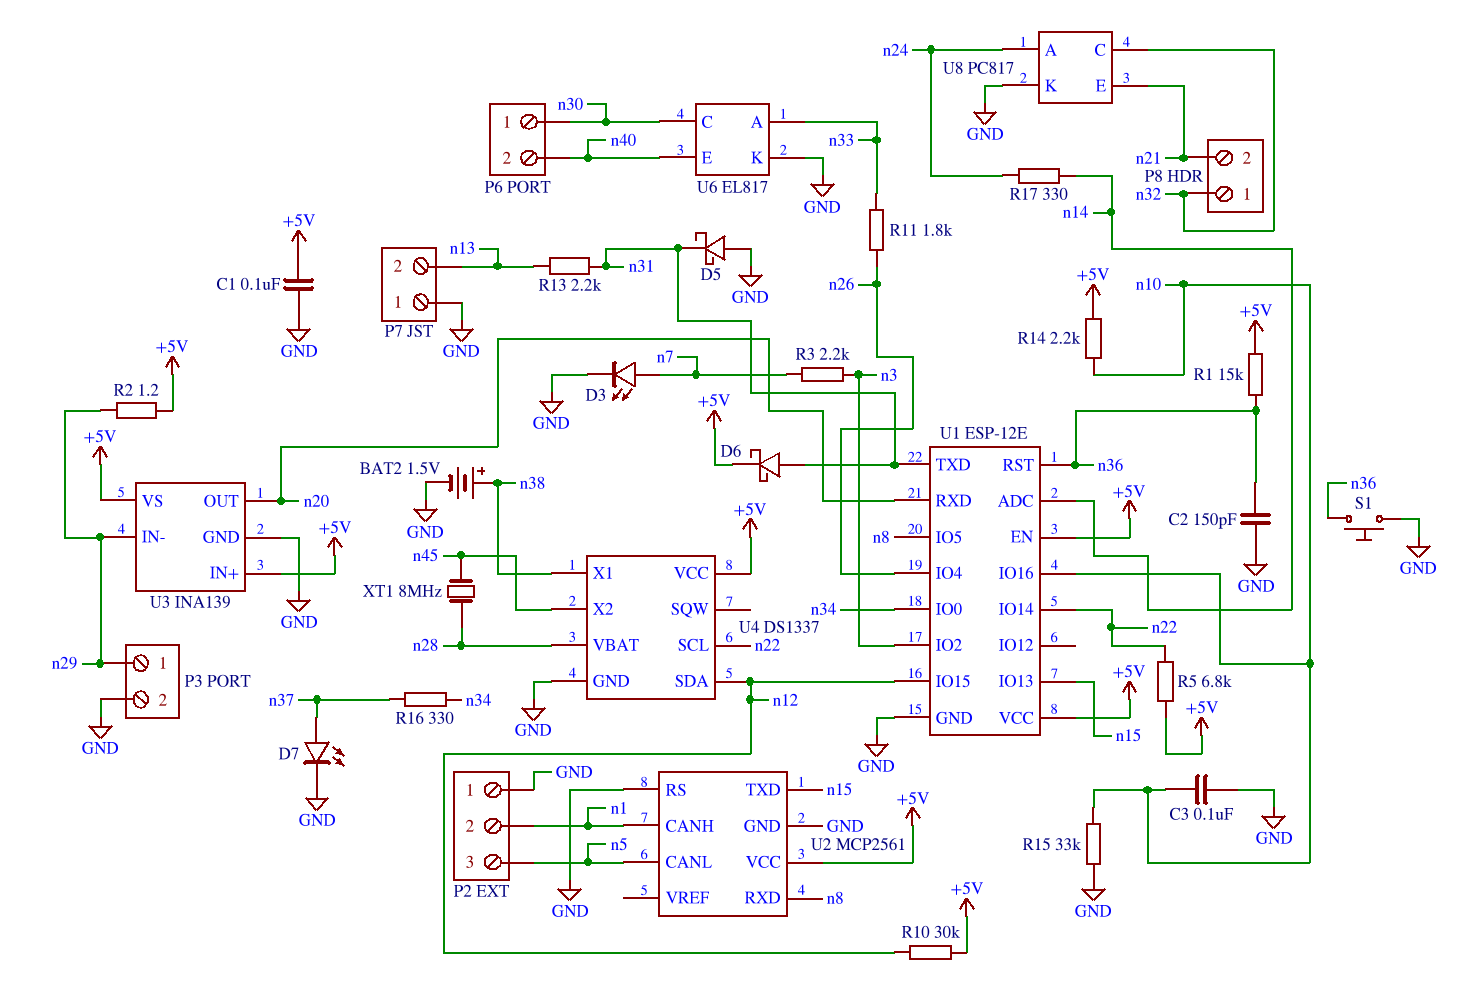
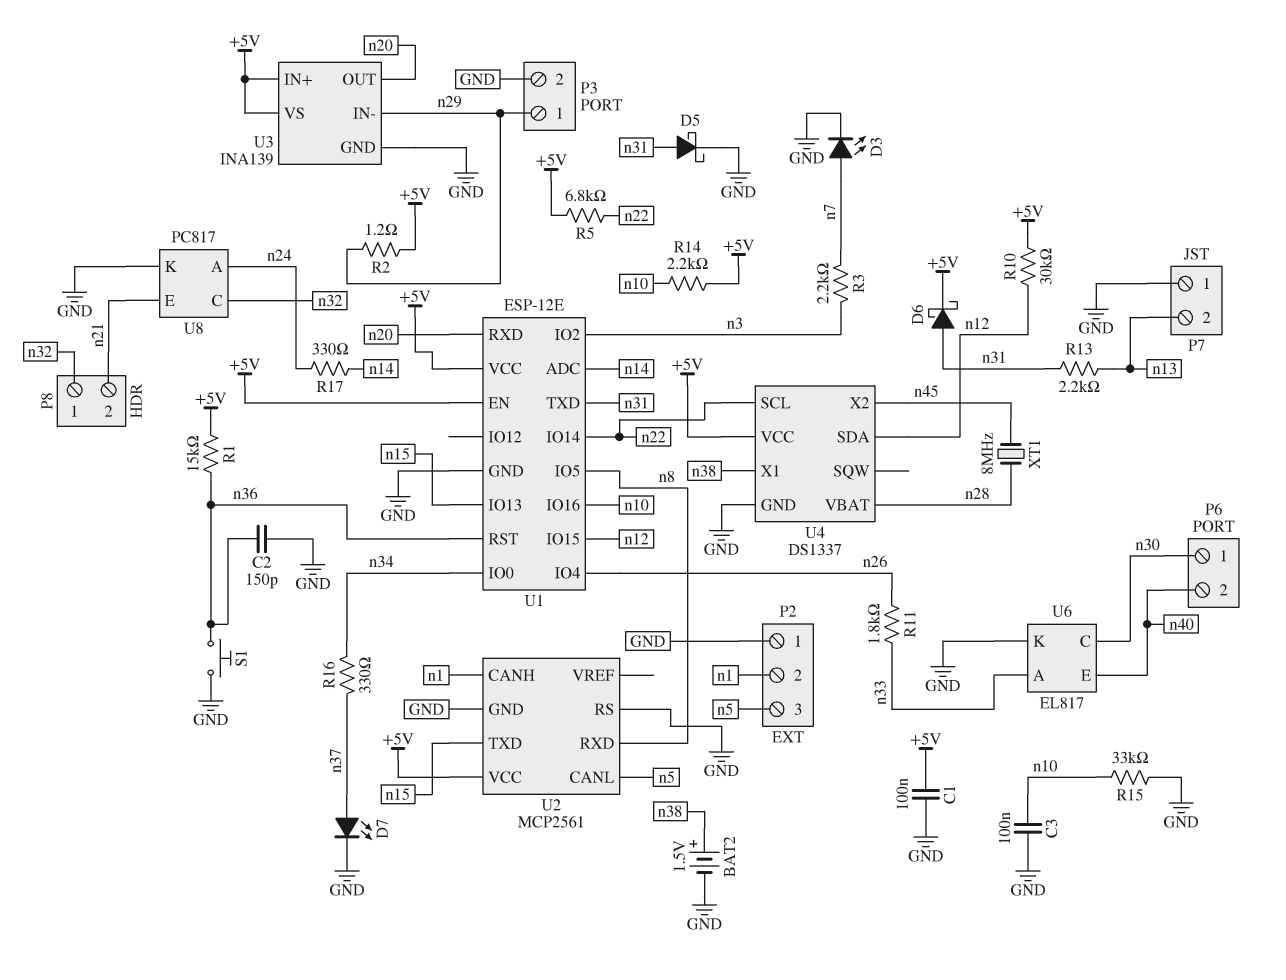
D5: schottky (A GND, K n31) -> schottky (A n31, K GND)

